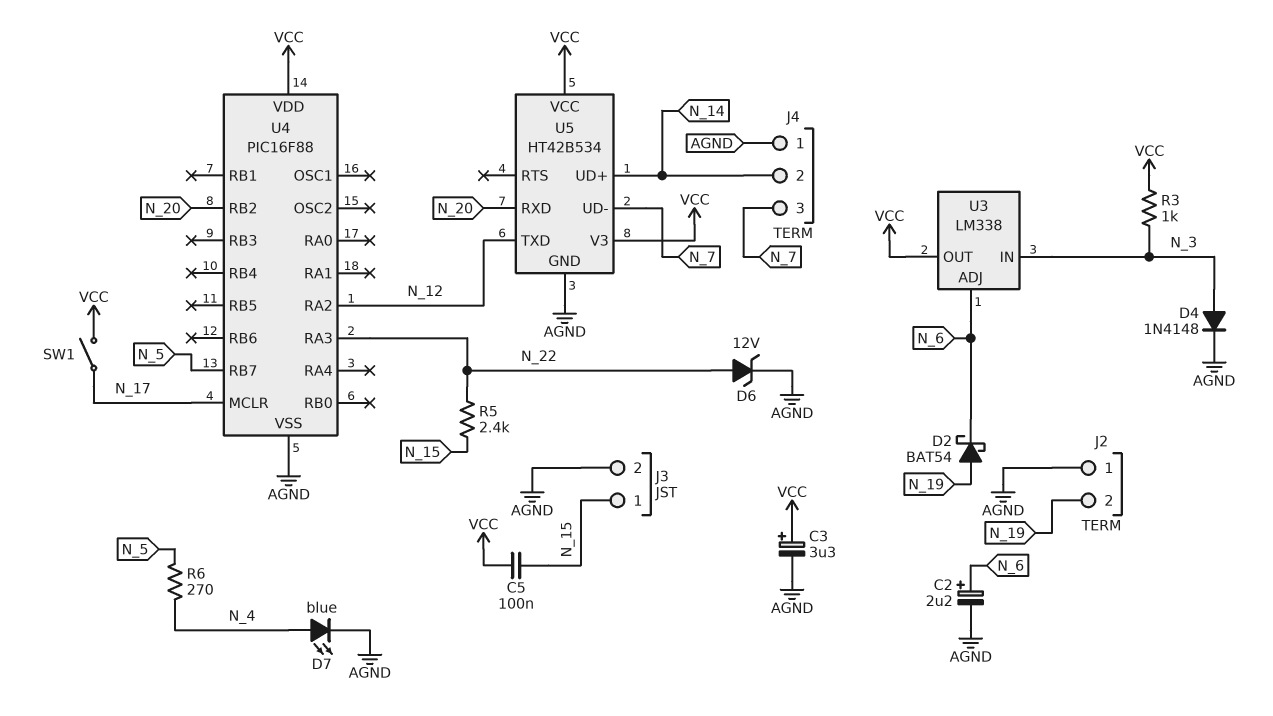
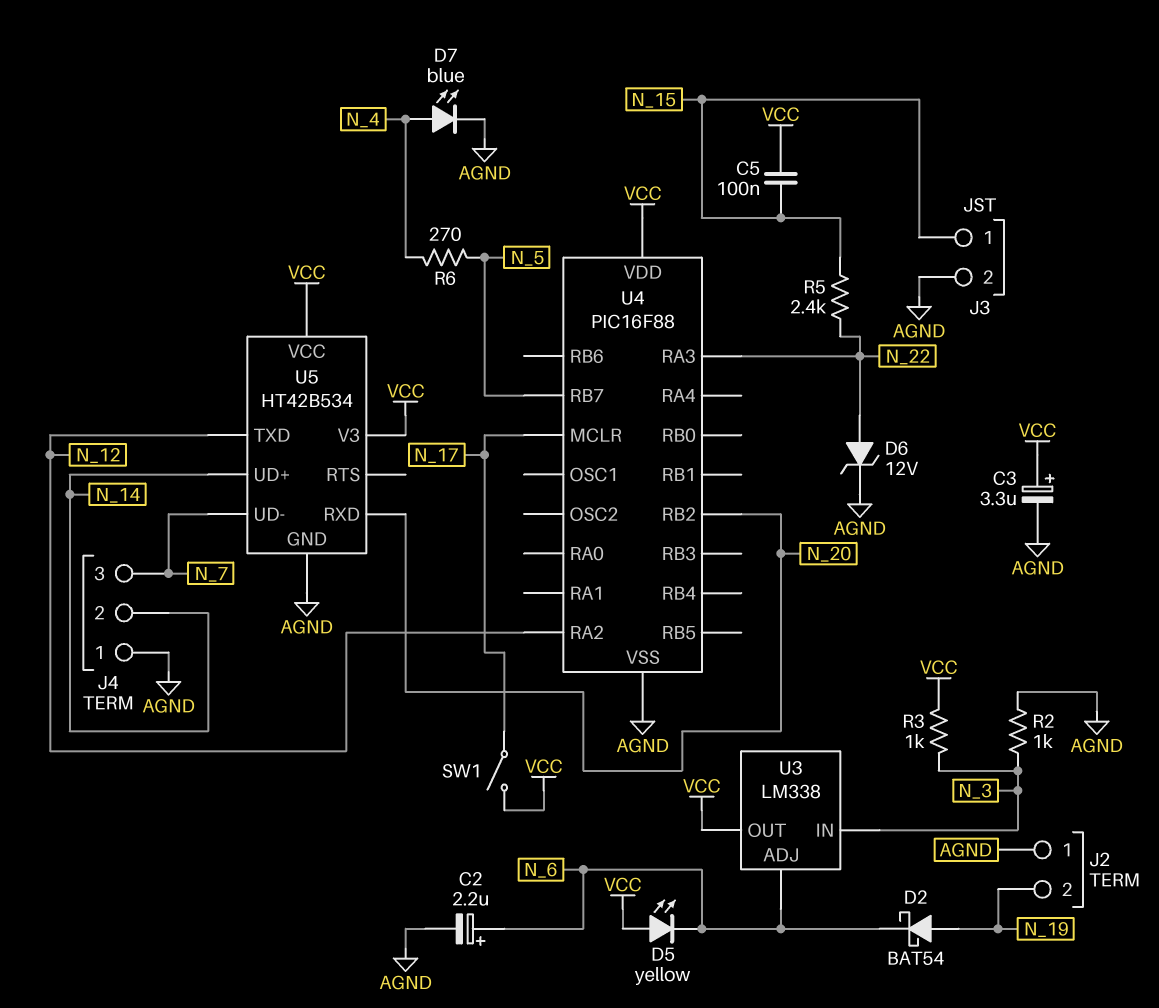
D4: diode 1N4148 (A N_3, K AGND) -> none
D5: none -> LED yellow (A VCC, K N_6)
R2: none -> 1k (AGND, N_3)

